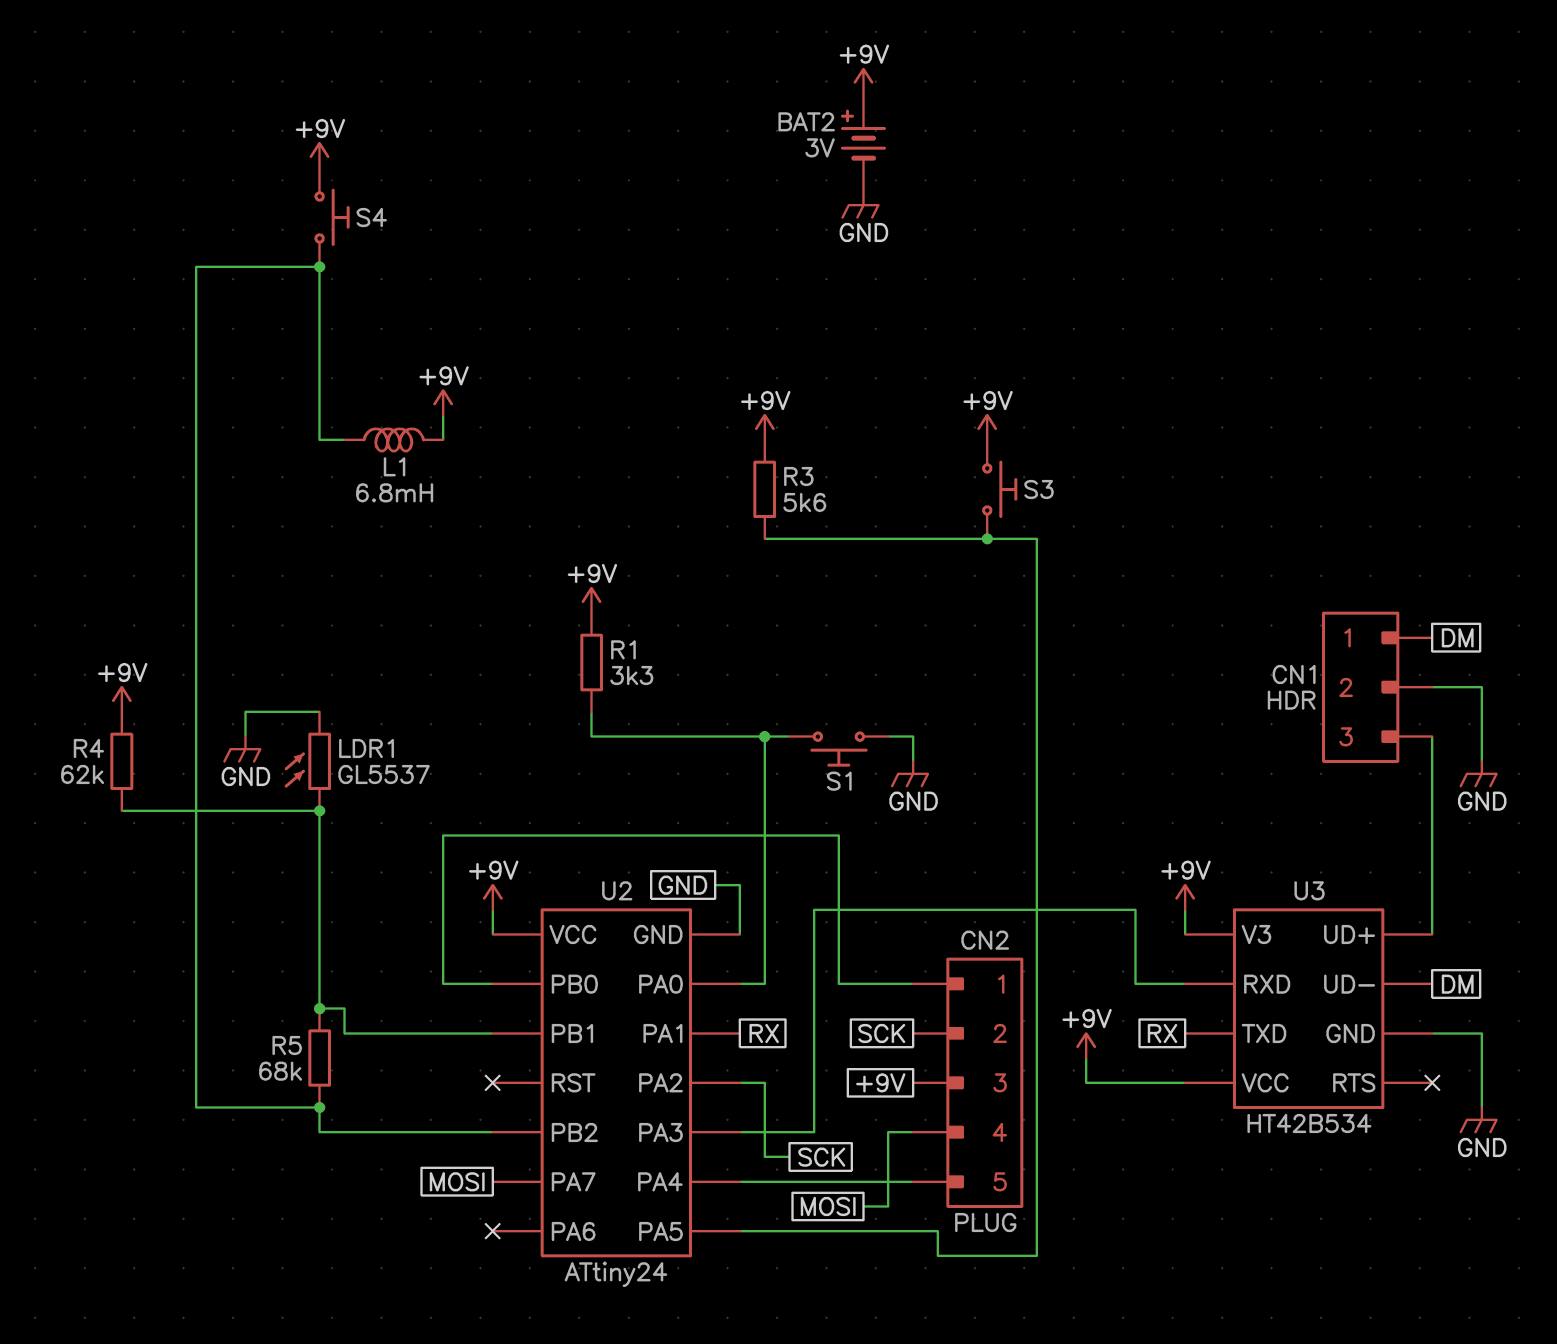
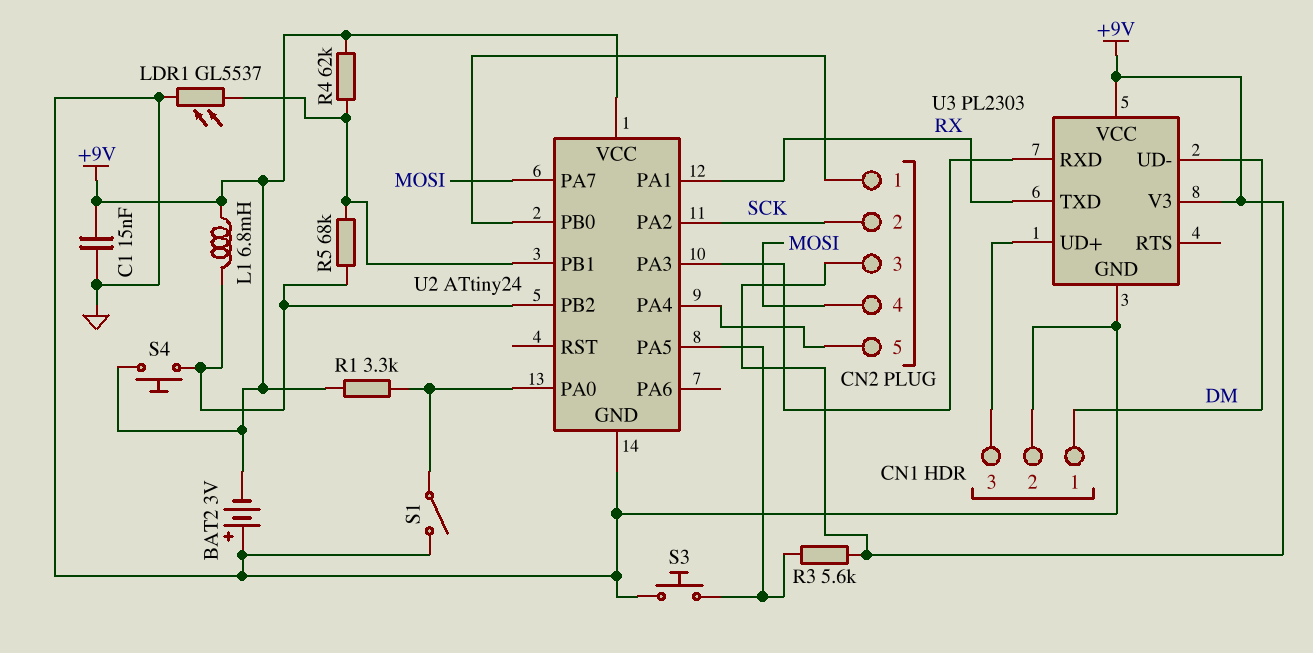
BAT2: 3V (plus +9V, minus GND) -> 3V (plus GND, minus +9V)
C1: none -> 15nF (+9V, GND)
S1: button (GND, U2/PA0) -> switch (GND, U2/PA0)
S3: button (+9V, U2/PA5) -> button (GND, U2/PA5)
U3: HT42B534 -> PL2303

